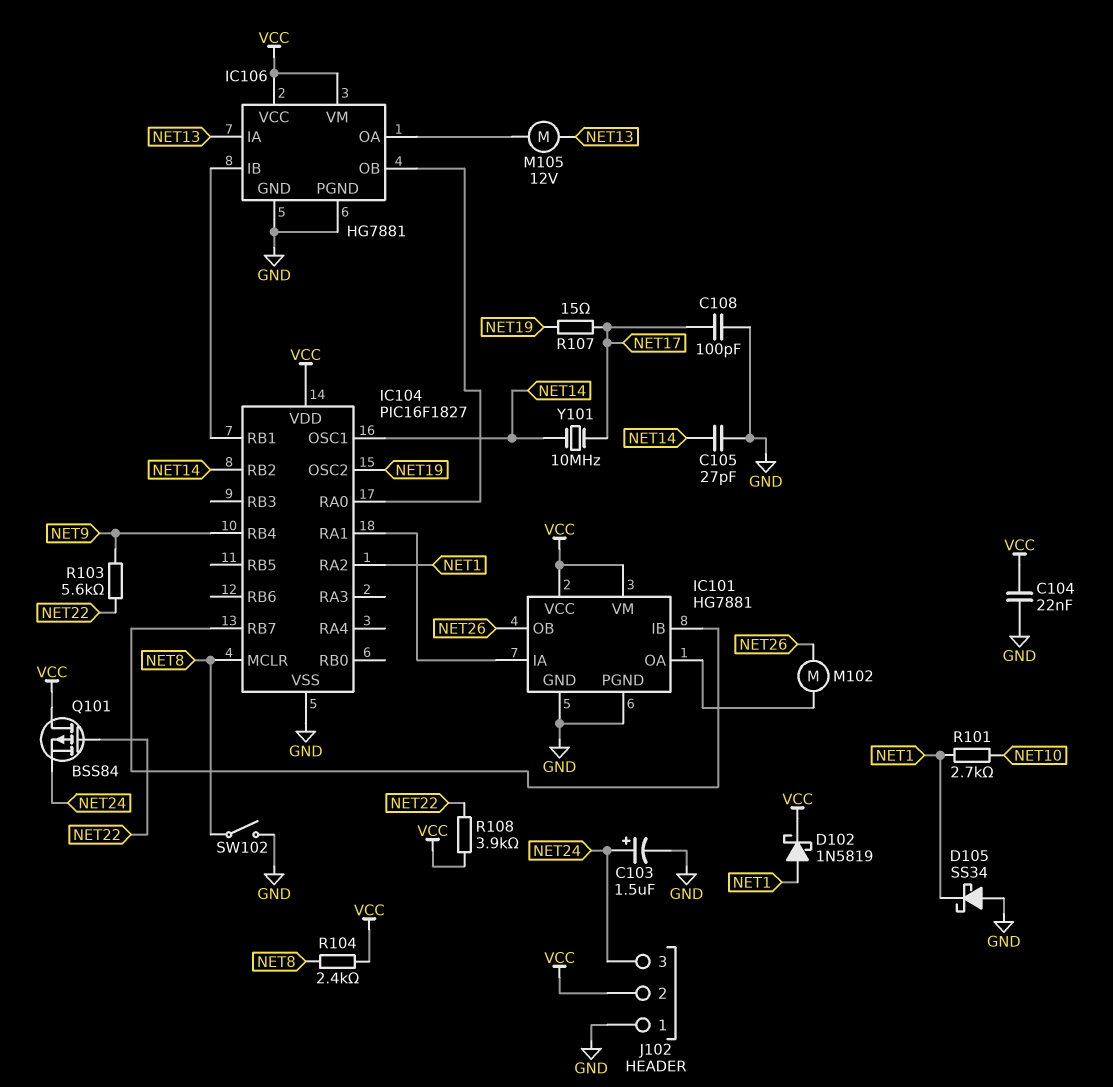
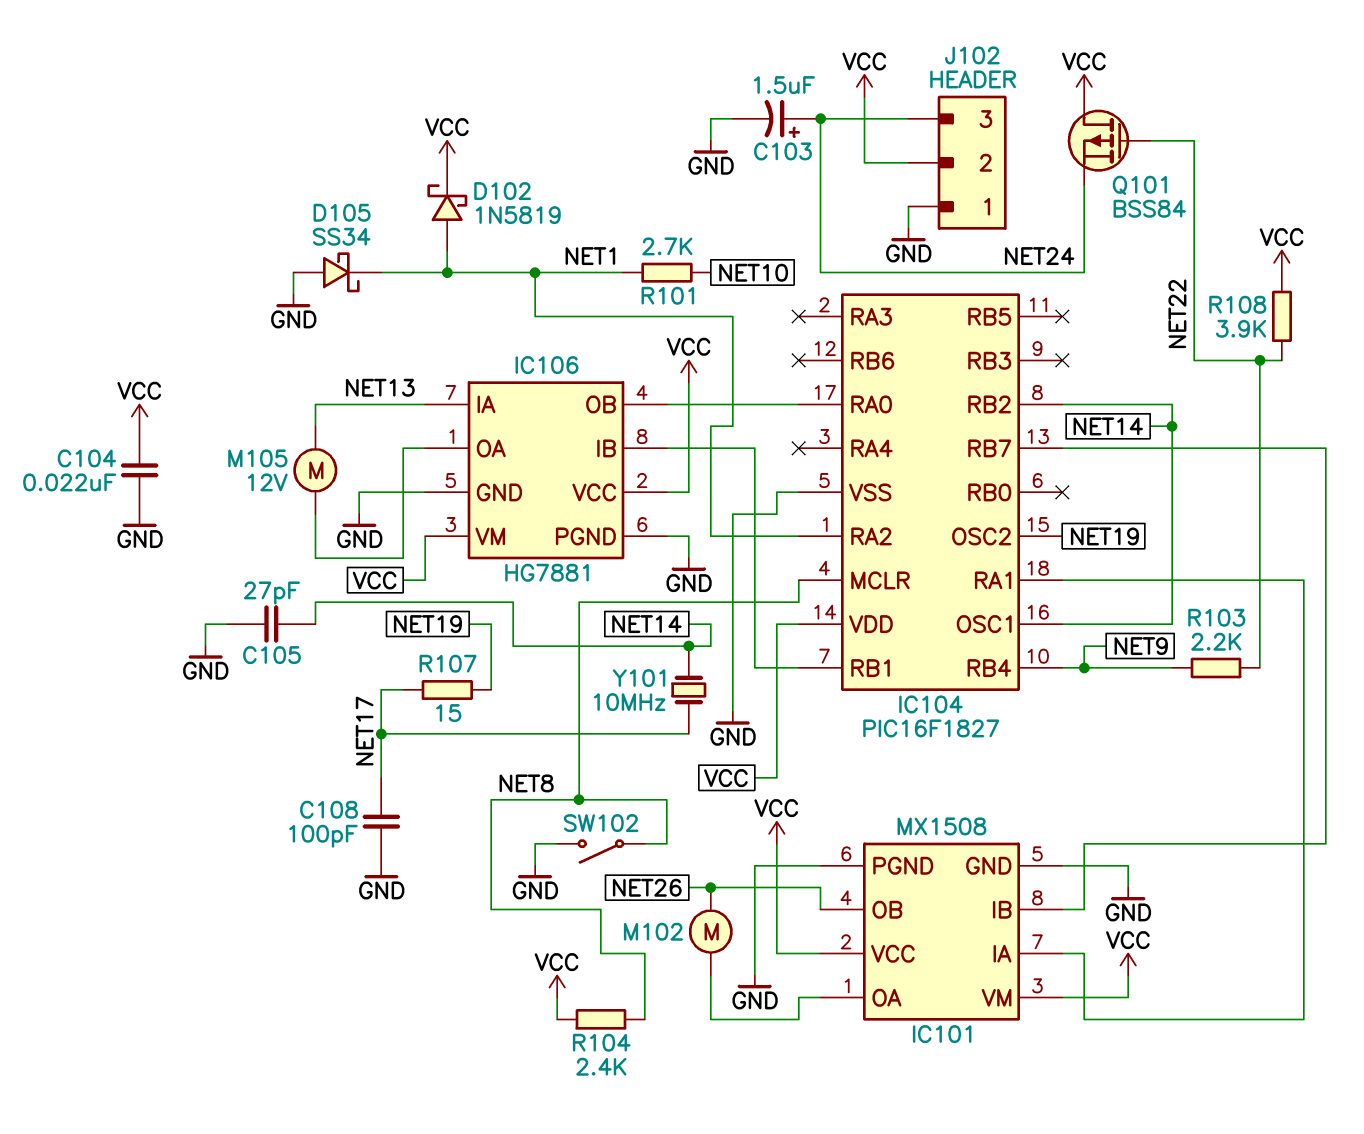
IC101: HG7881 -> MX1508
R103: 5.6k (NET9, NET22) -> 2.2k (NET9, NET22)

